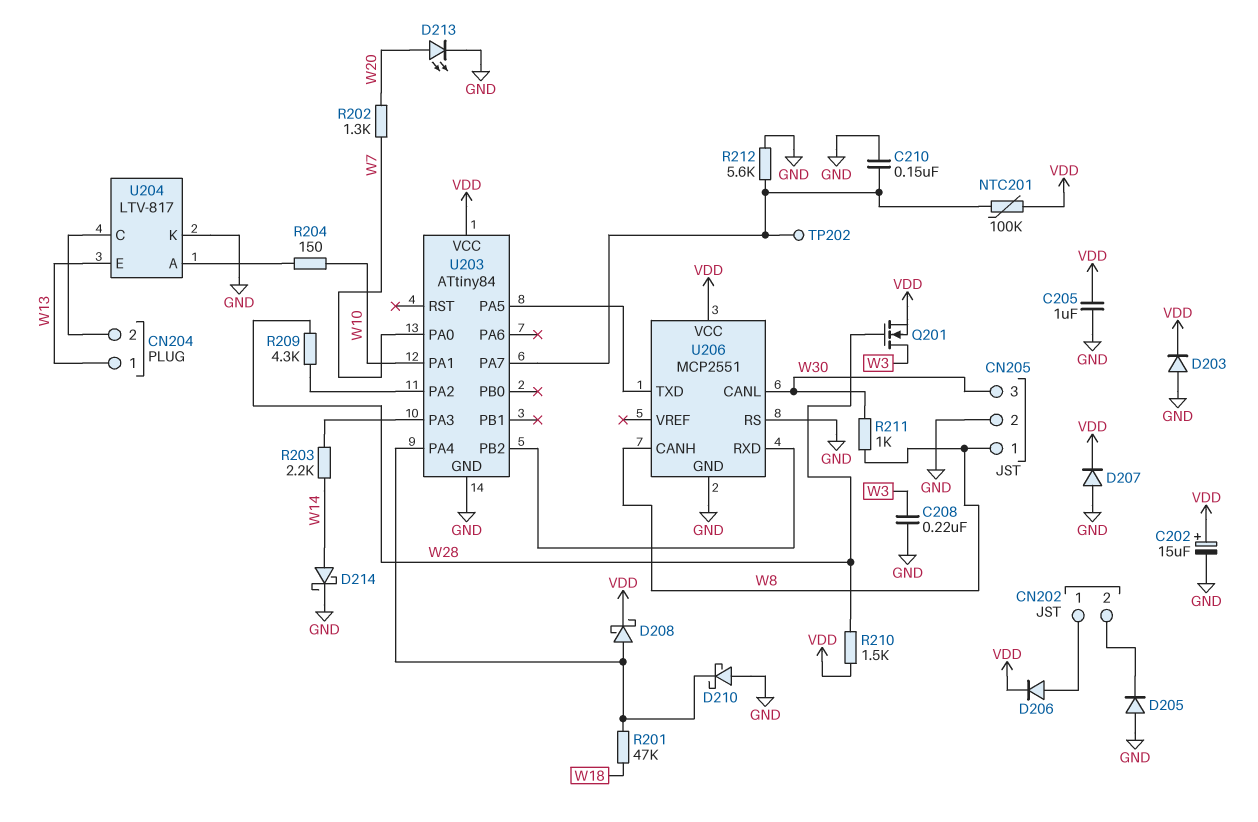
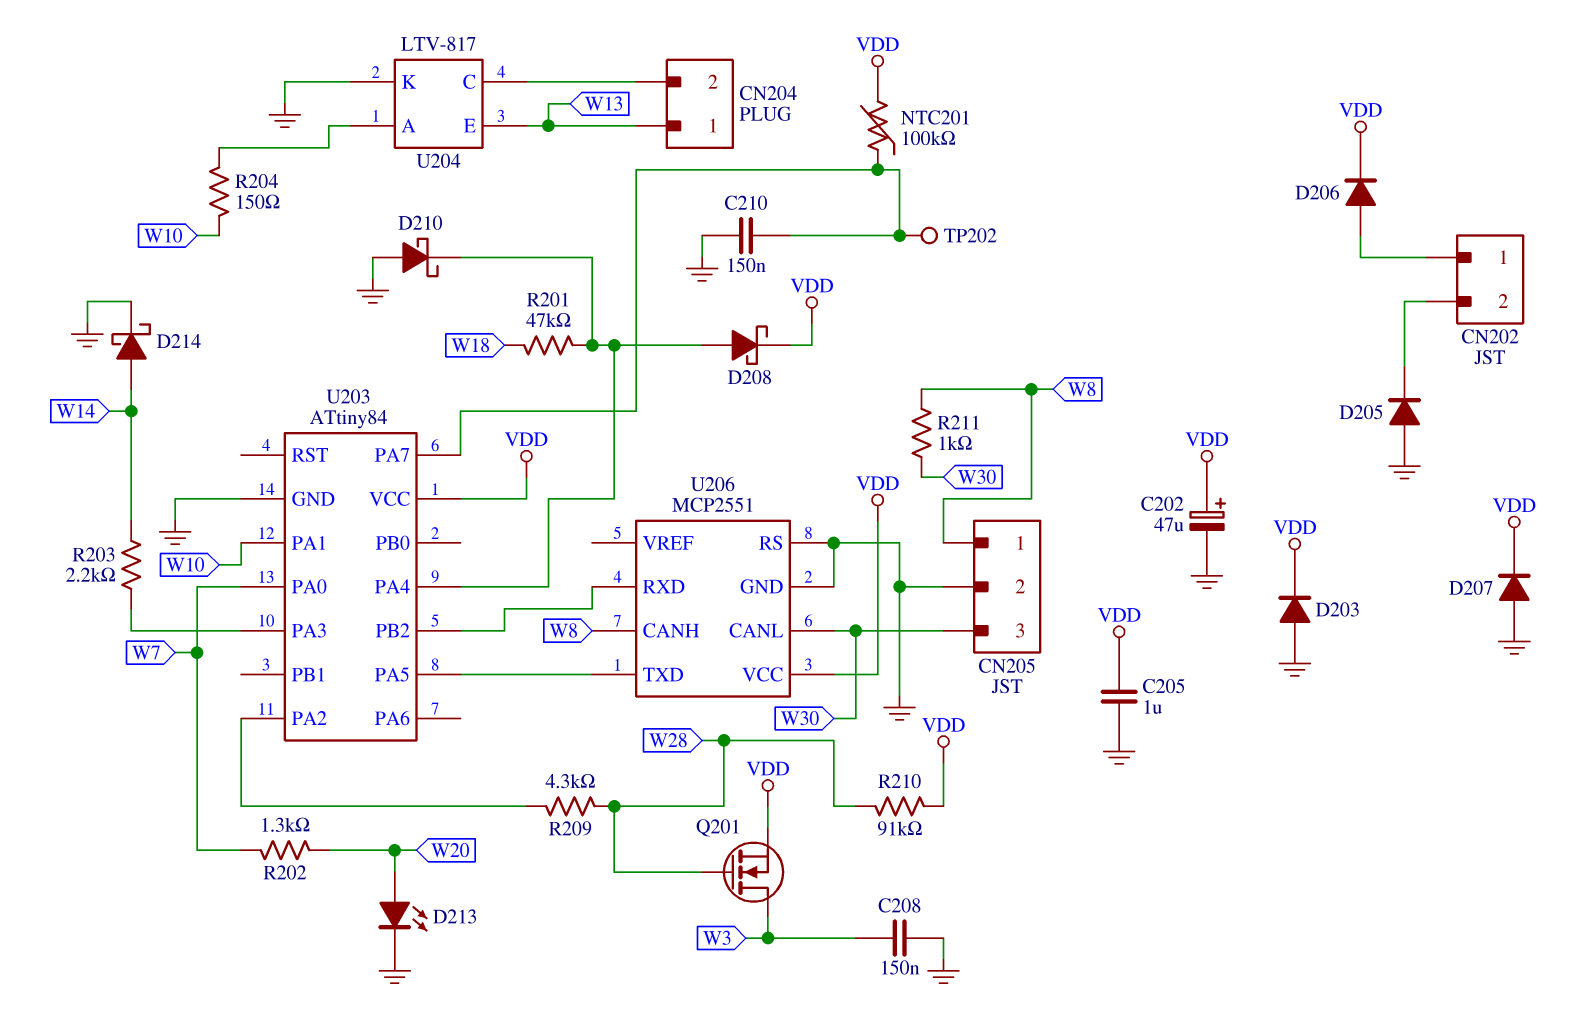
C202: 15uF (plus VDD, minus GND) -> 47uF (plus VDD, minus GND)
C208: 220nF (GND, W3) -> 150nF (GND, W3)
R210: 1.5k (VDD, W28) -> 91k (VDD, W28)
R212: 5.6k (GND, U203/PA7) -> none

